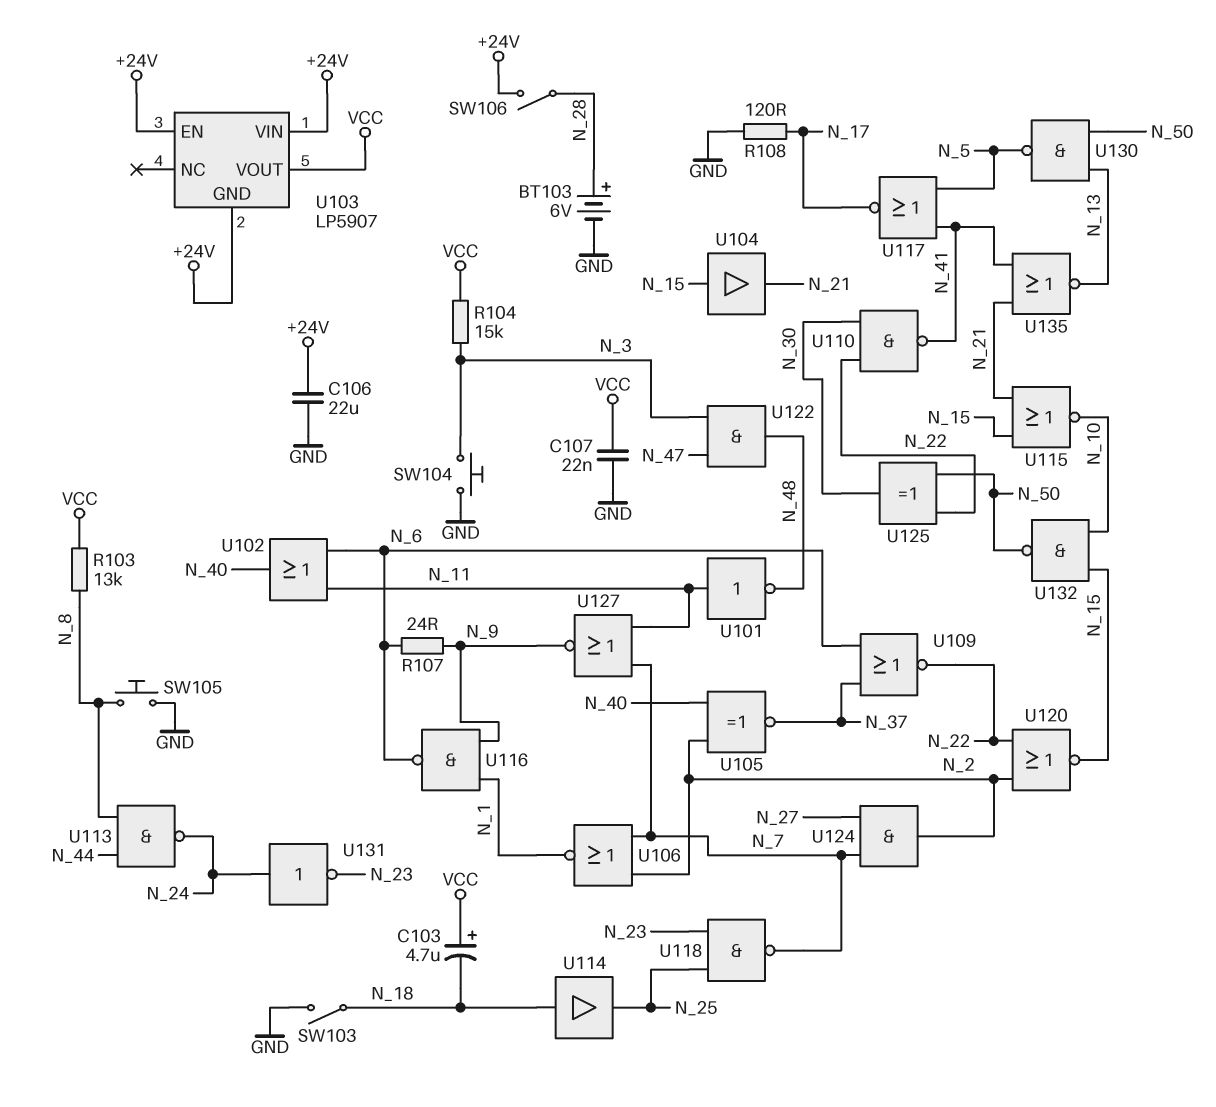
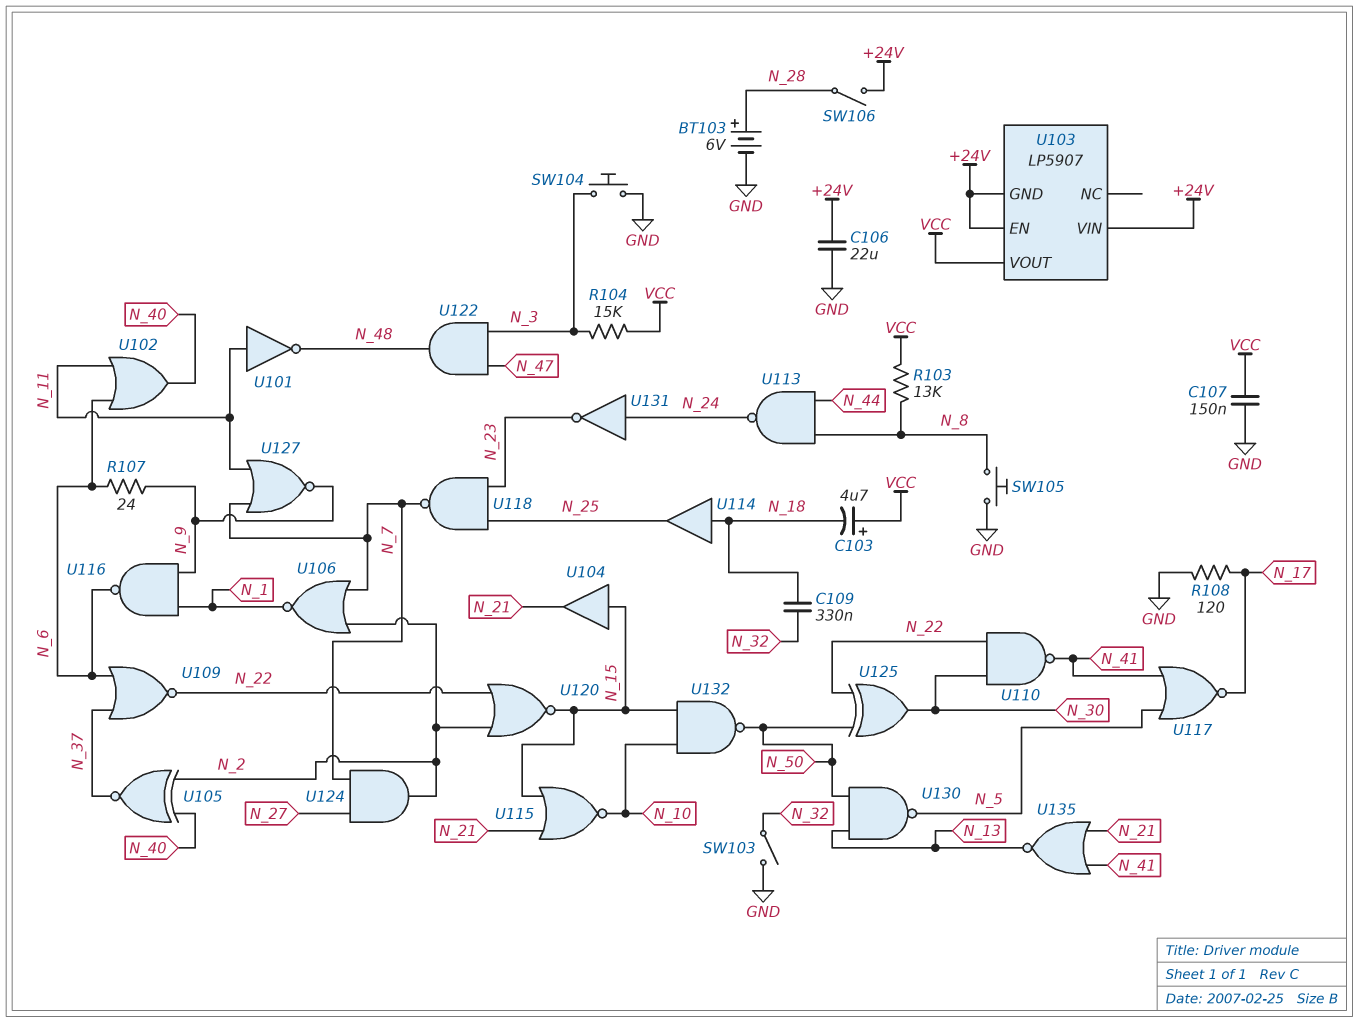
C107: 22nF (GND, VCC) -> 150nF (GND, VCC)
C109: none -> 330nF (N_18, N_32)
SW103: switch (GND, N_18) -> switch (GND, N_32)

